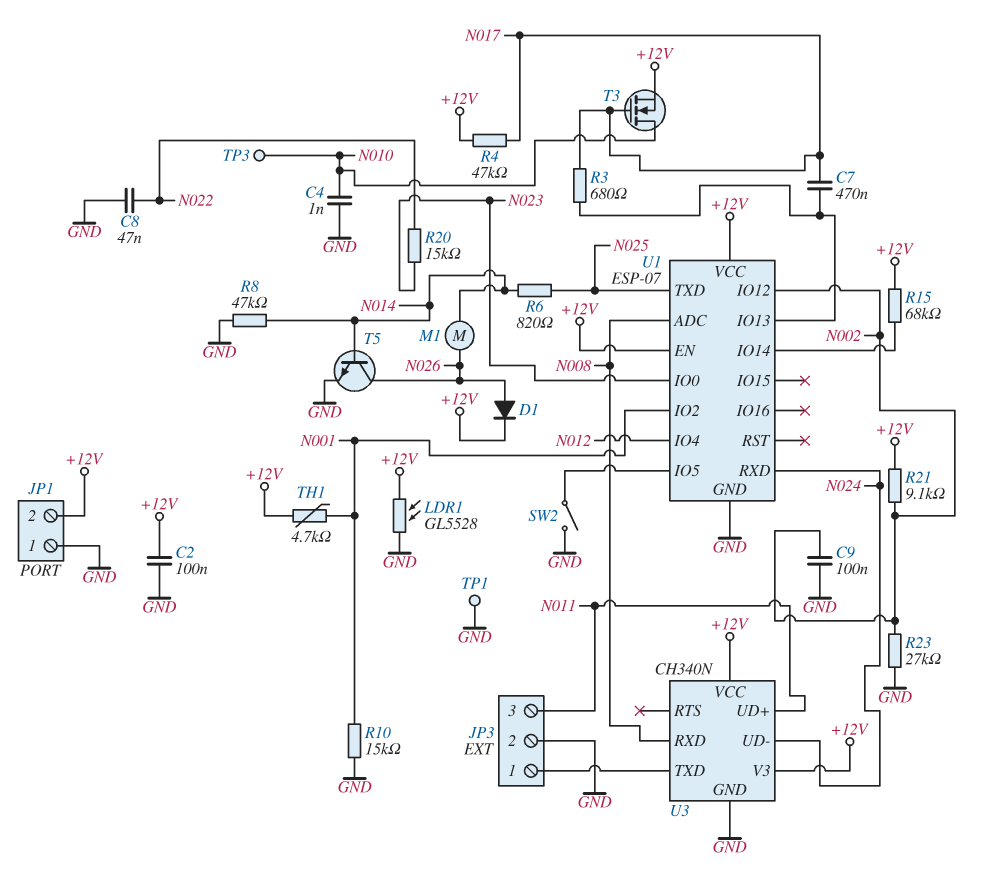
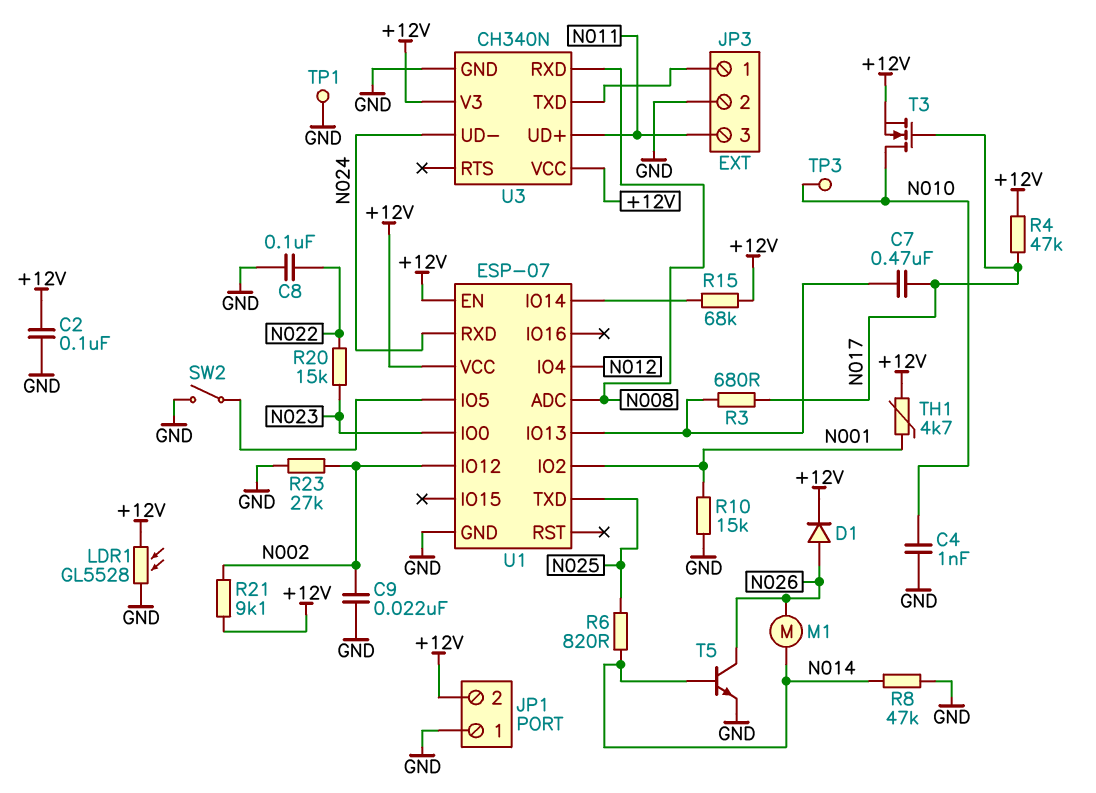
C8: 47nF (GND, N022) -> 100nF (GND, N022)
C9: 100nF (GND, N002) -> 22nF (GND, N002)

